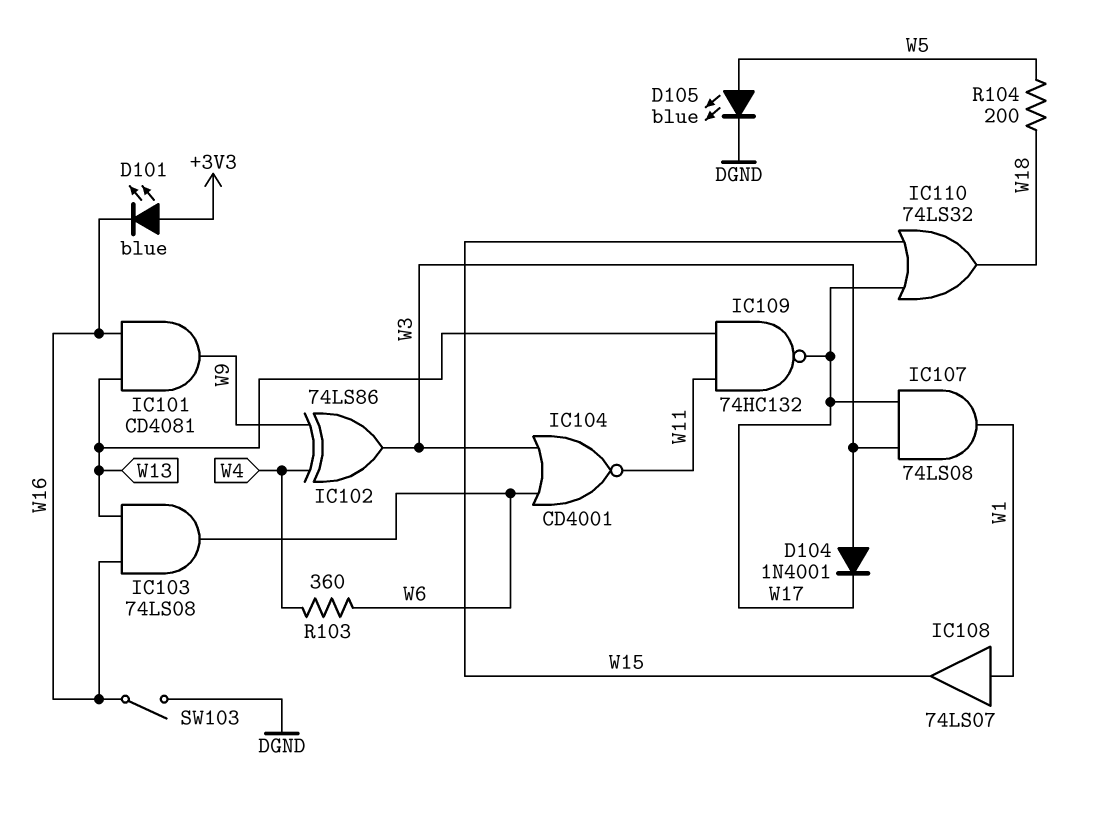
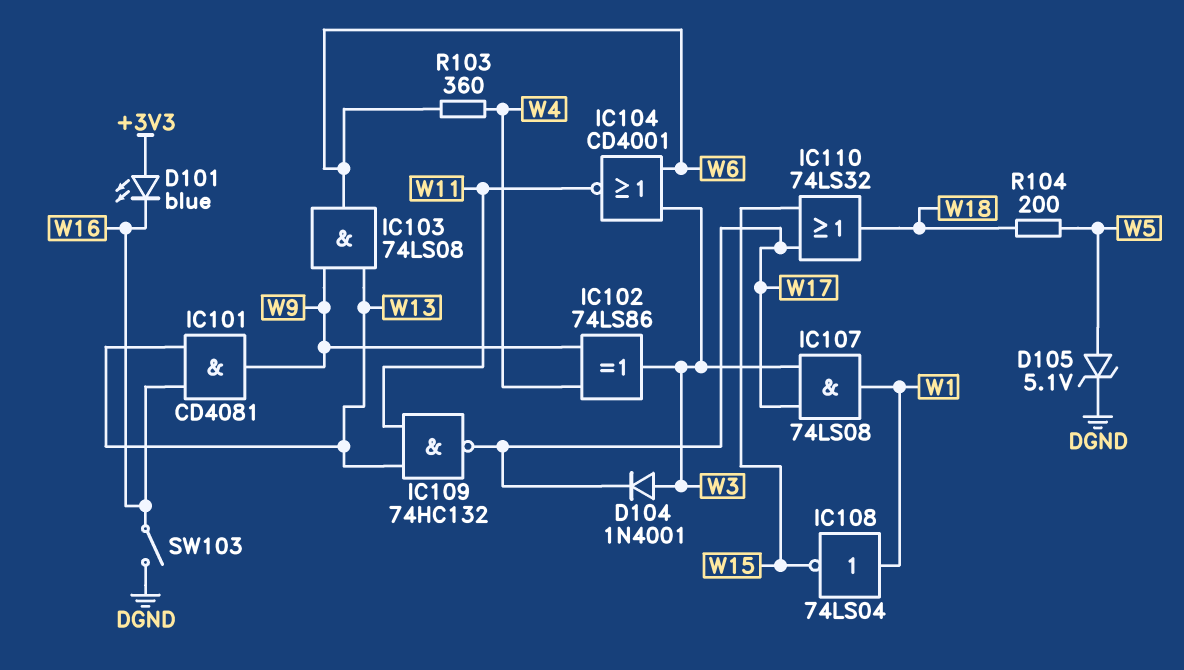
D105: LED blue (A W5, K DGND) -> zener 5.1V (A W5, K DGND)
IC103: AND 74LS08 (in W13, in W16, out W6) -> AND 74LS08 (in W9, in W13, out W6)
IC108: buffer 74LS07 (in W1, out W15) -> NOT 74LS04 (in W1, out W15)

